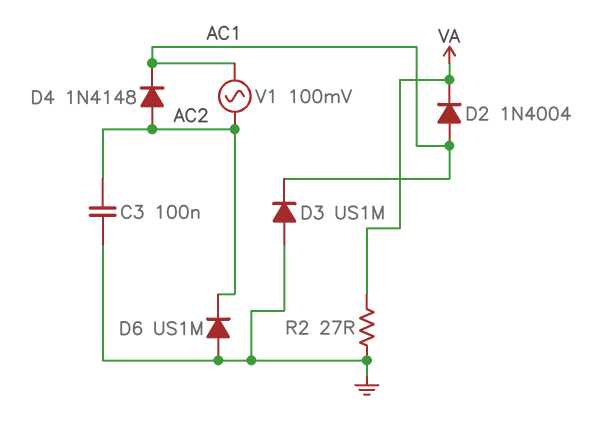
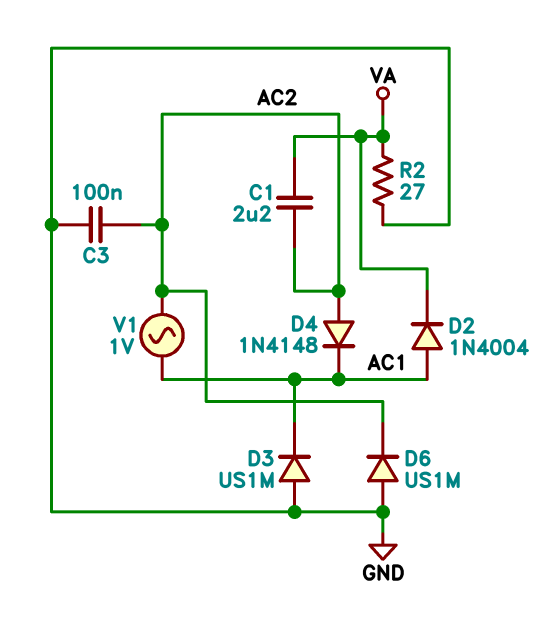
C1: none -> 2.2uF (AC2, VA)
V1: AC 100mV (AC1, AC2) -> AC 1V (AC1, AC2)

